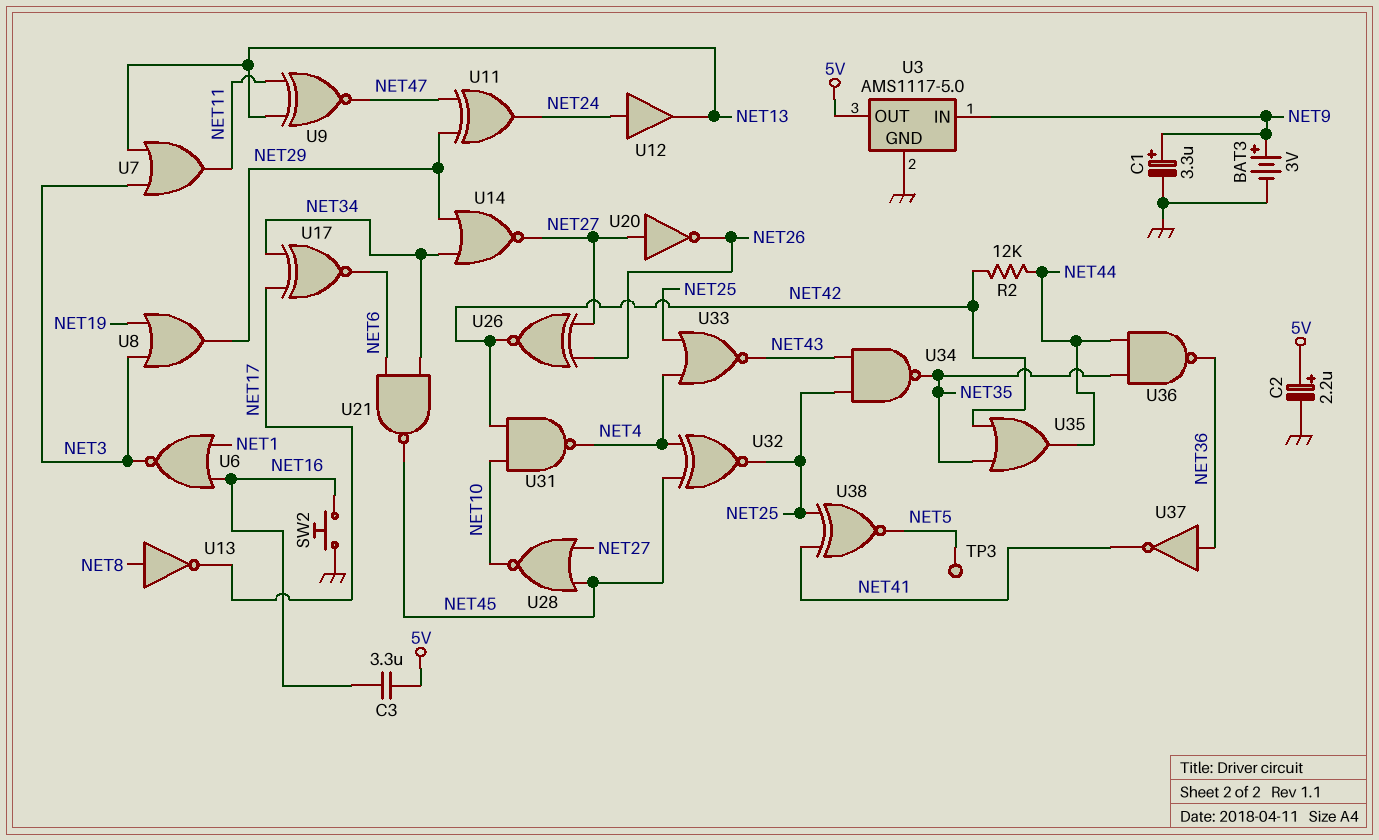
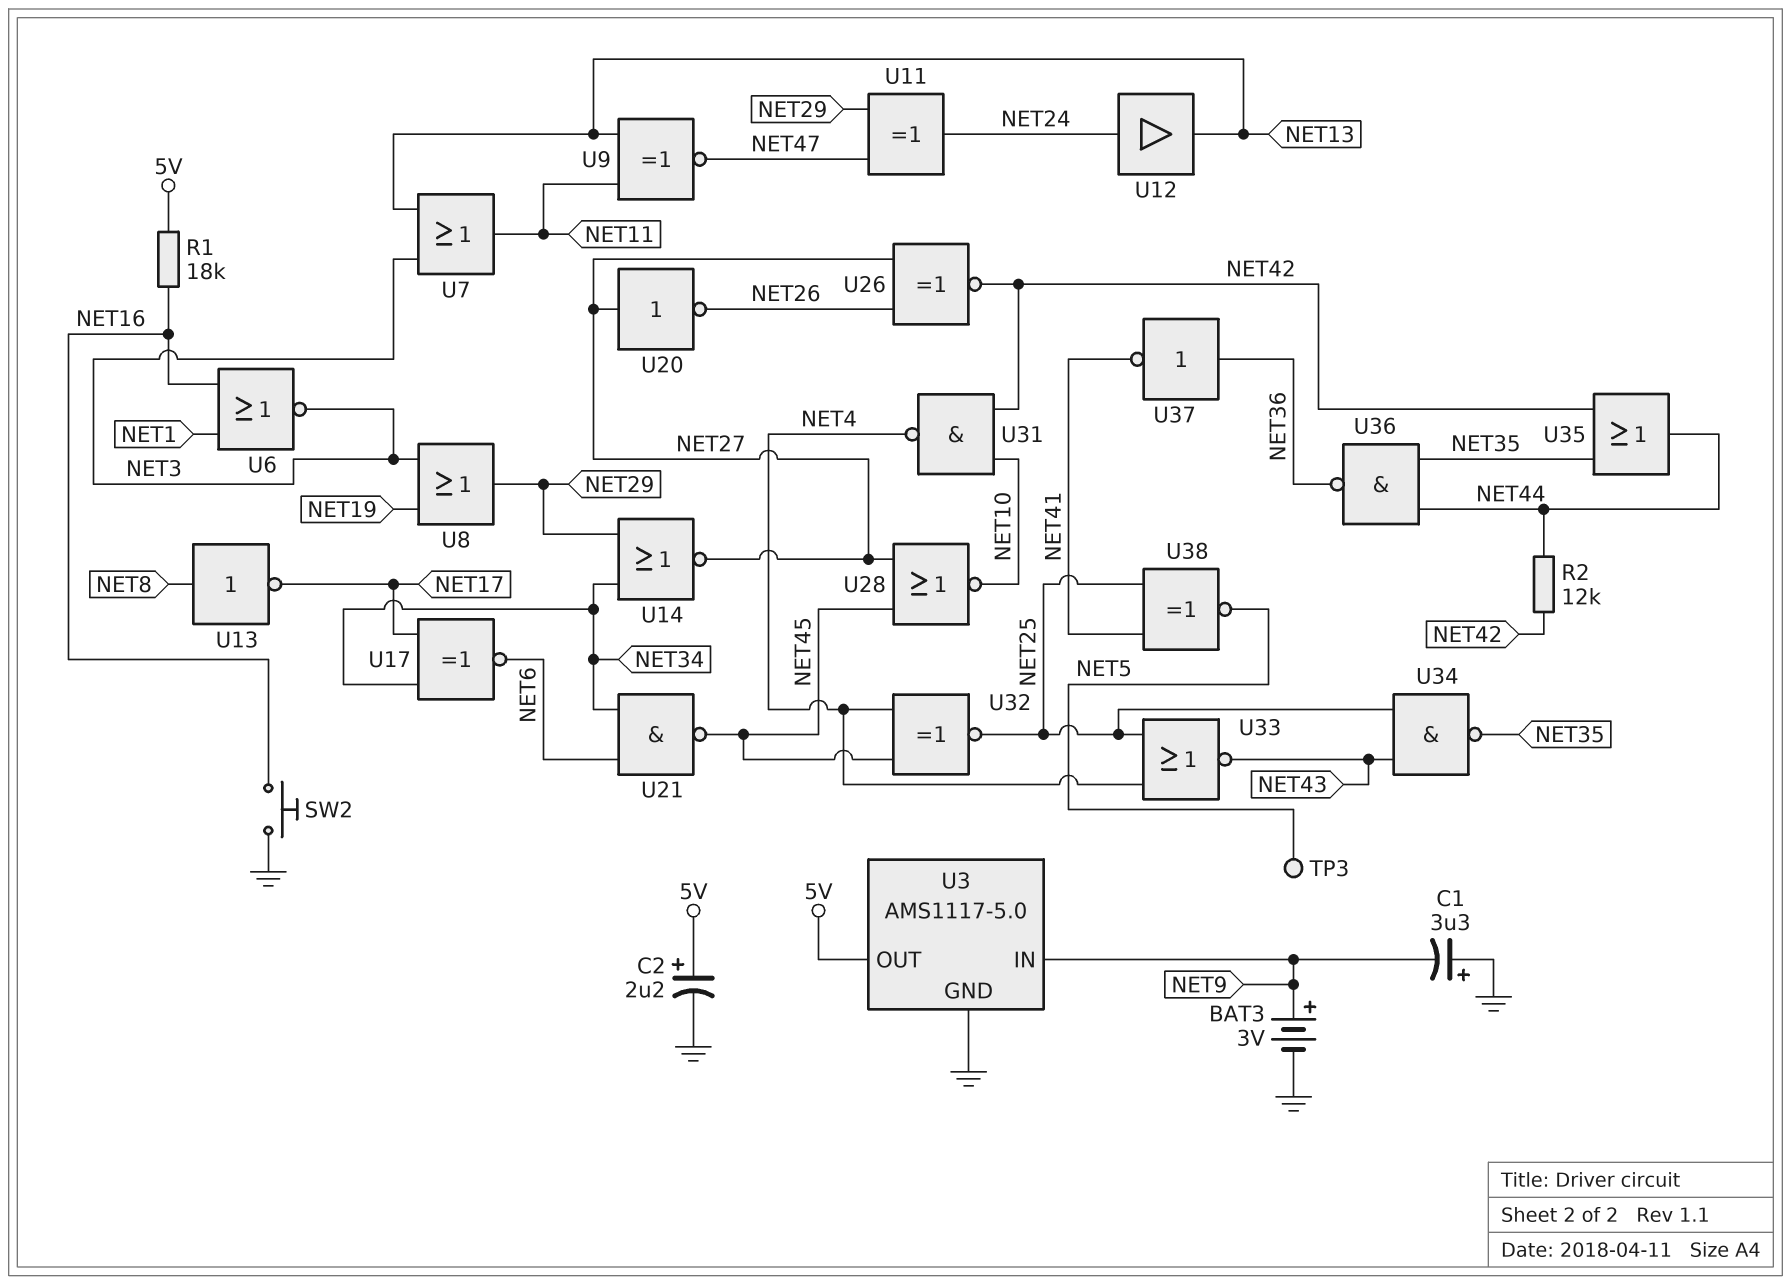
C1: 3.3uF (plus NET9, minus GND) -> 3.3uF (plus GND, minus NET9)
C3: 3.3uF (5V, NET16) -> none
R1: none -> 18k (5V, NET16)

